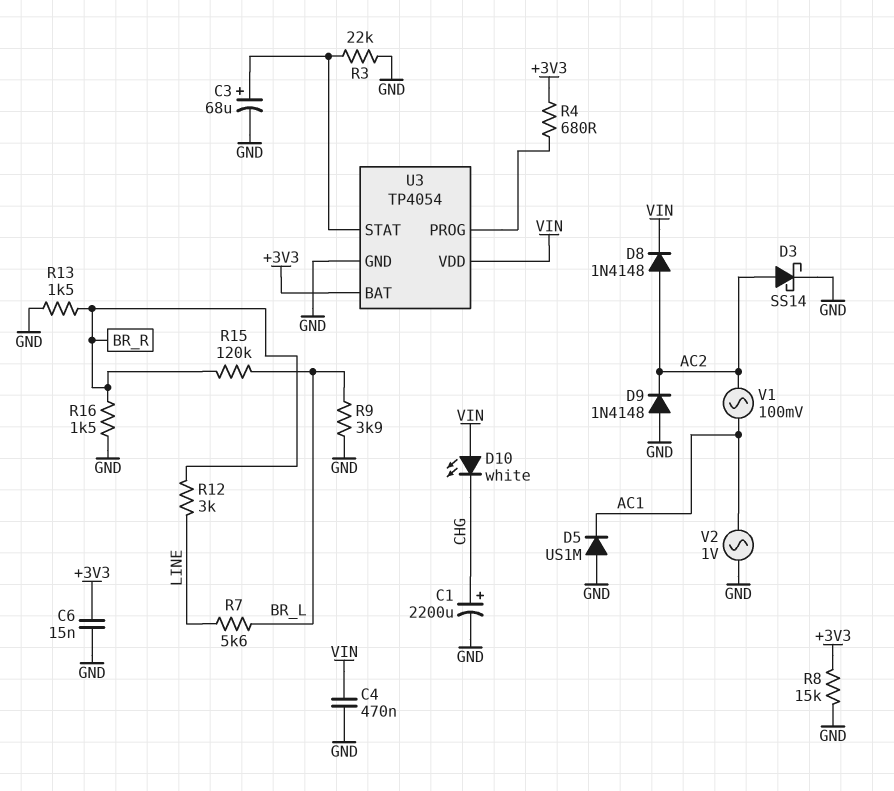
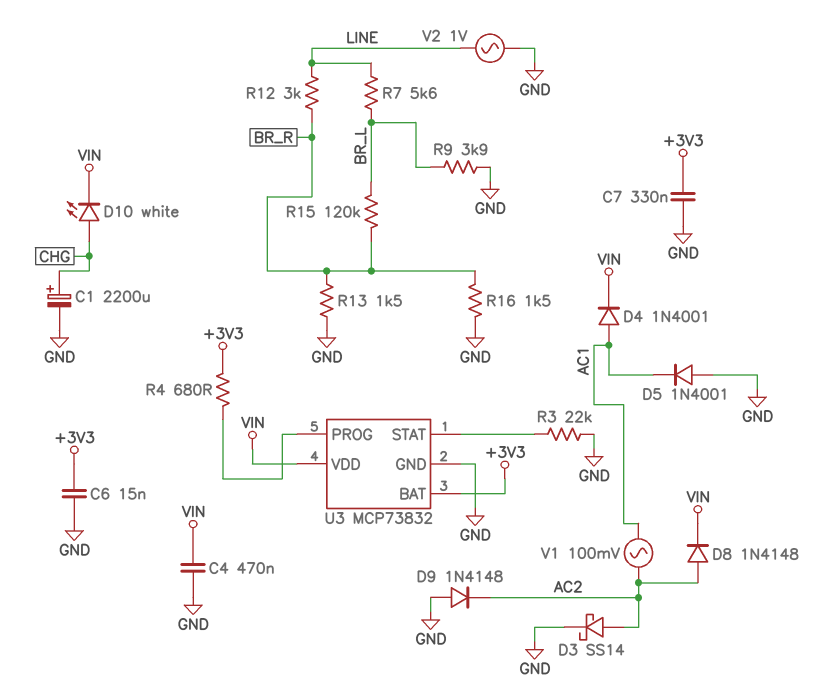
C3: 68uF (plus U3/STAT, minus GND) -> none
C7: none -> 330nF (+3V3, GND)
D4: none -> diode 1N4001 (A AC1, K VIN)
D5: diode US1M (A GND, K AC1) -> diode 1N4001 (A GND, K AC1)
D10: LED white (A VIN, K CHG) -> LED white (A CHG, K VIN)
R8: 15k (+3V3, GND) -> none
U3: TP4054 -> MCP73832
V2: AC 1V (AC1, GND) -> AC 1V (GND, LINE)

